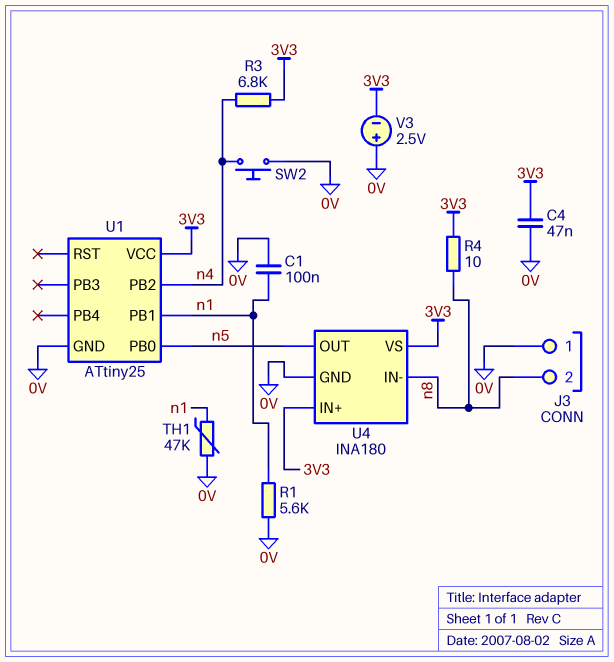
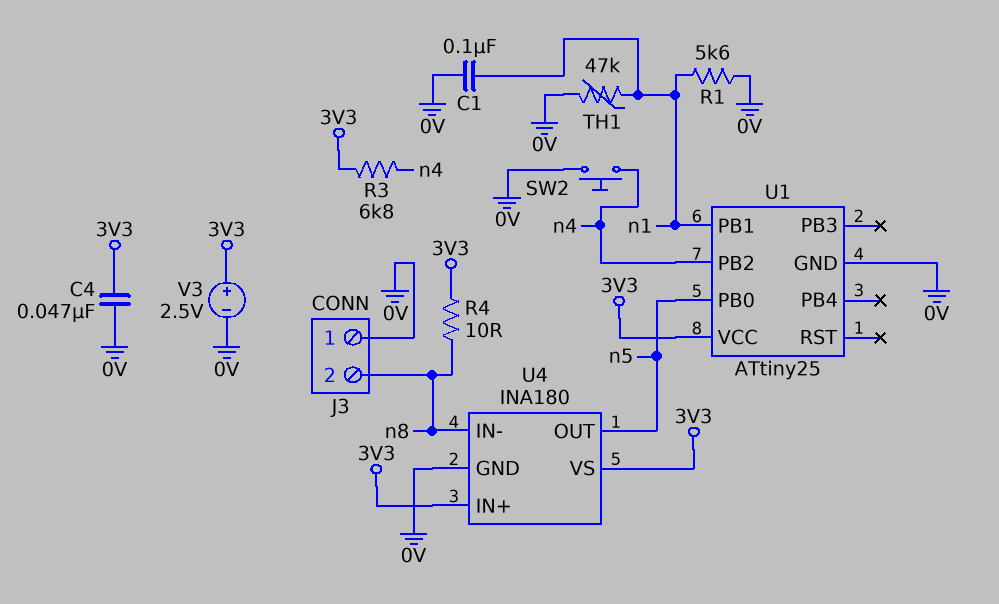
V3: 2.5V (plus 0V, minus 3V3) -> 2.5V (plus 3V3, minus 0V)

